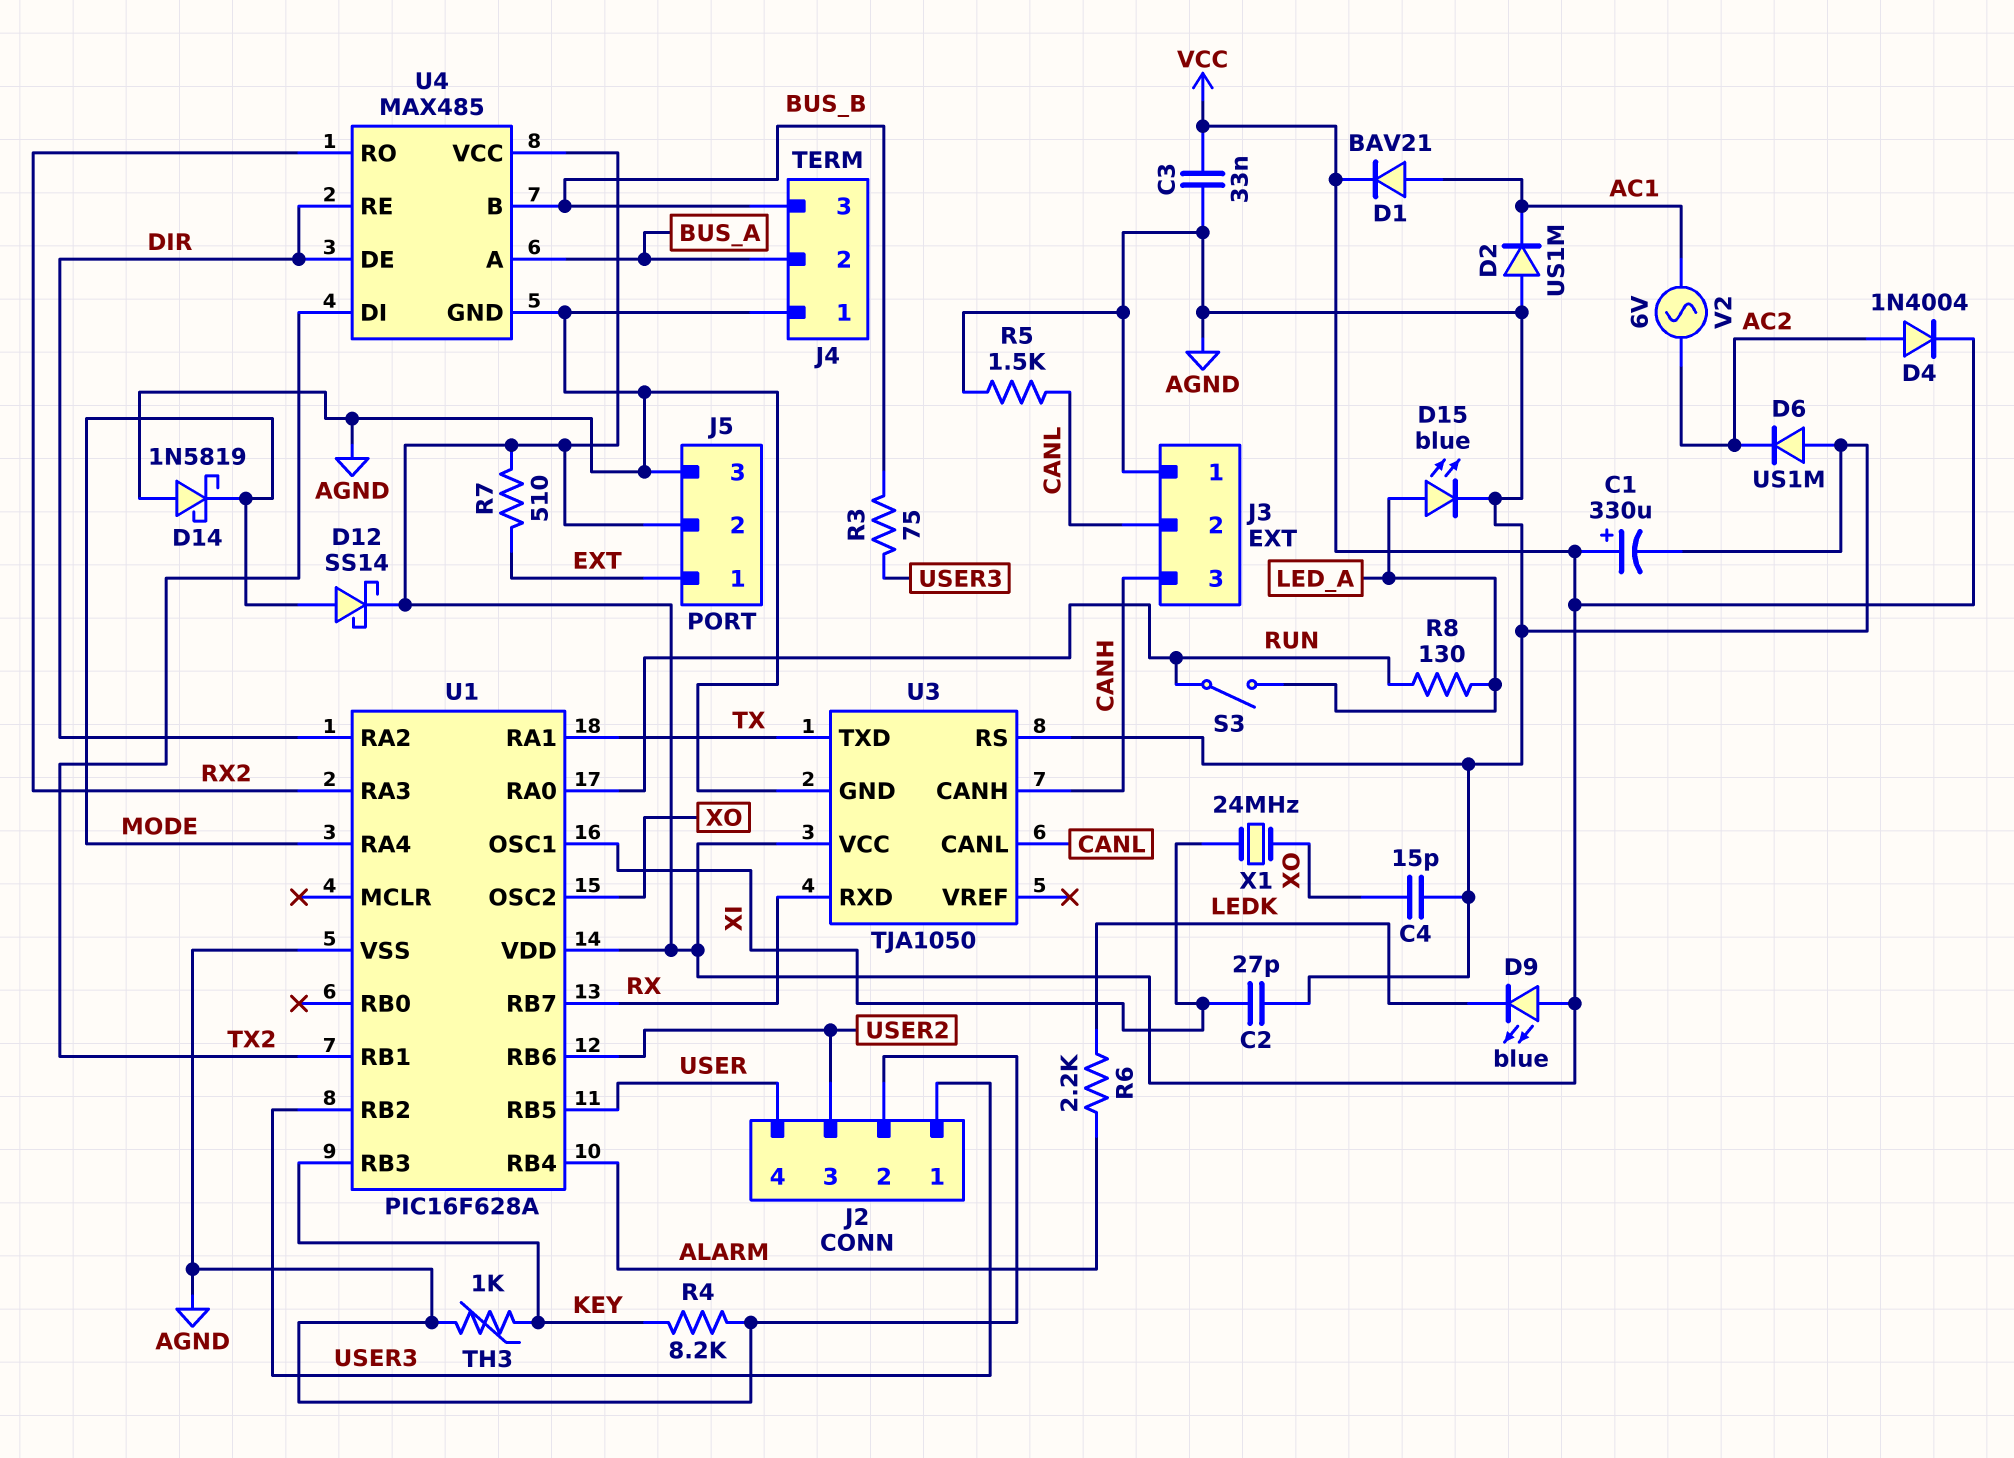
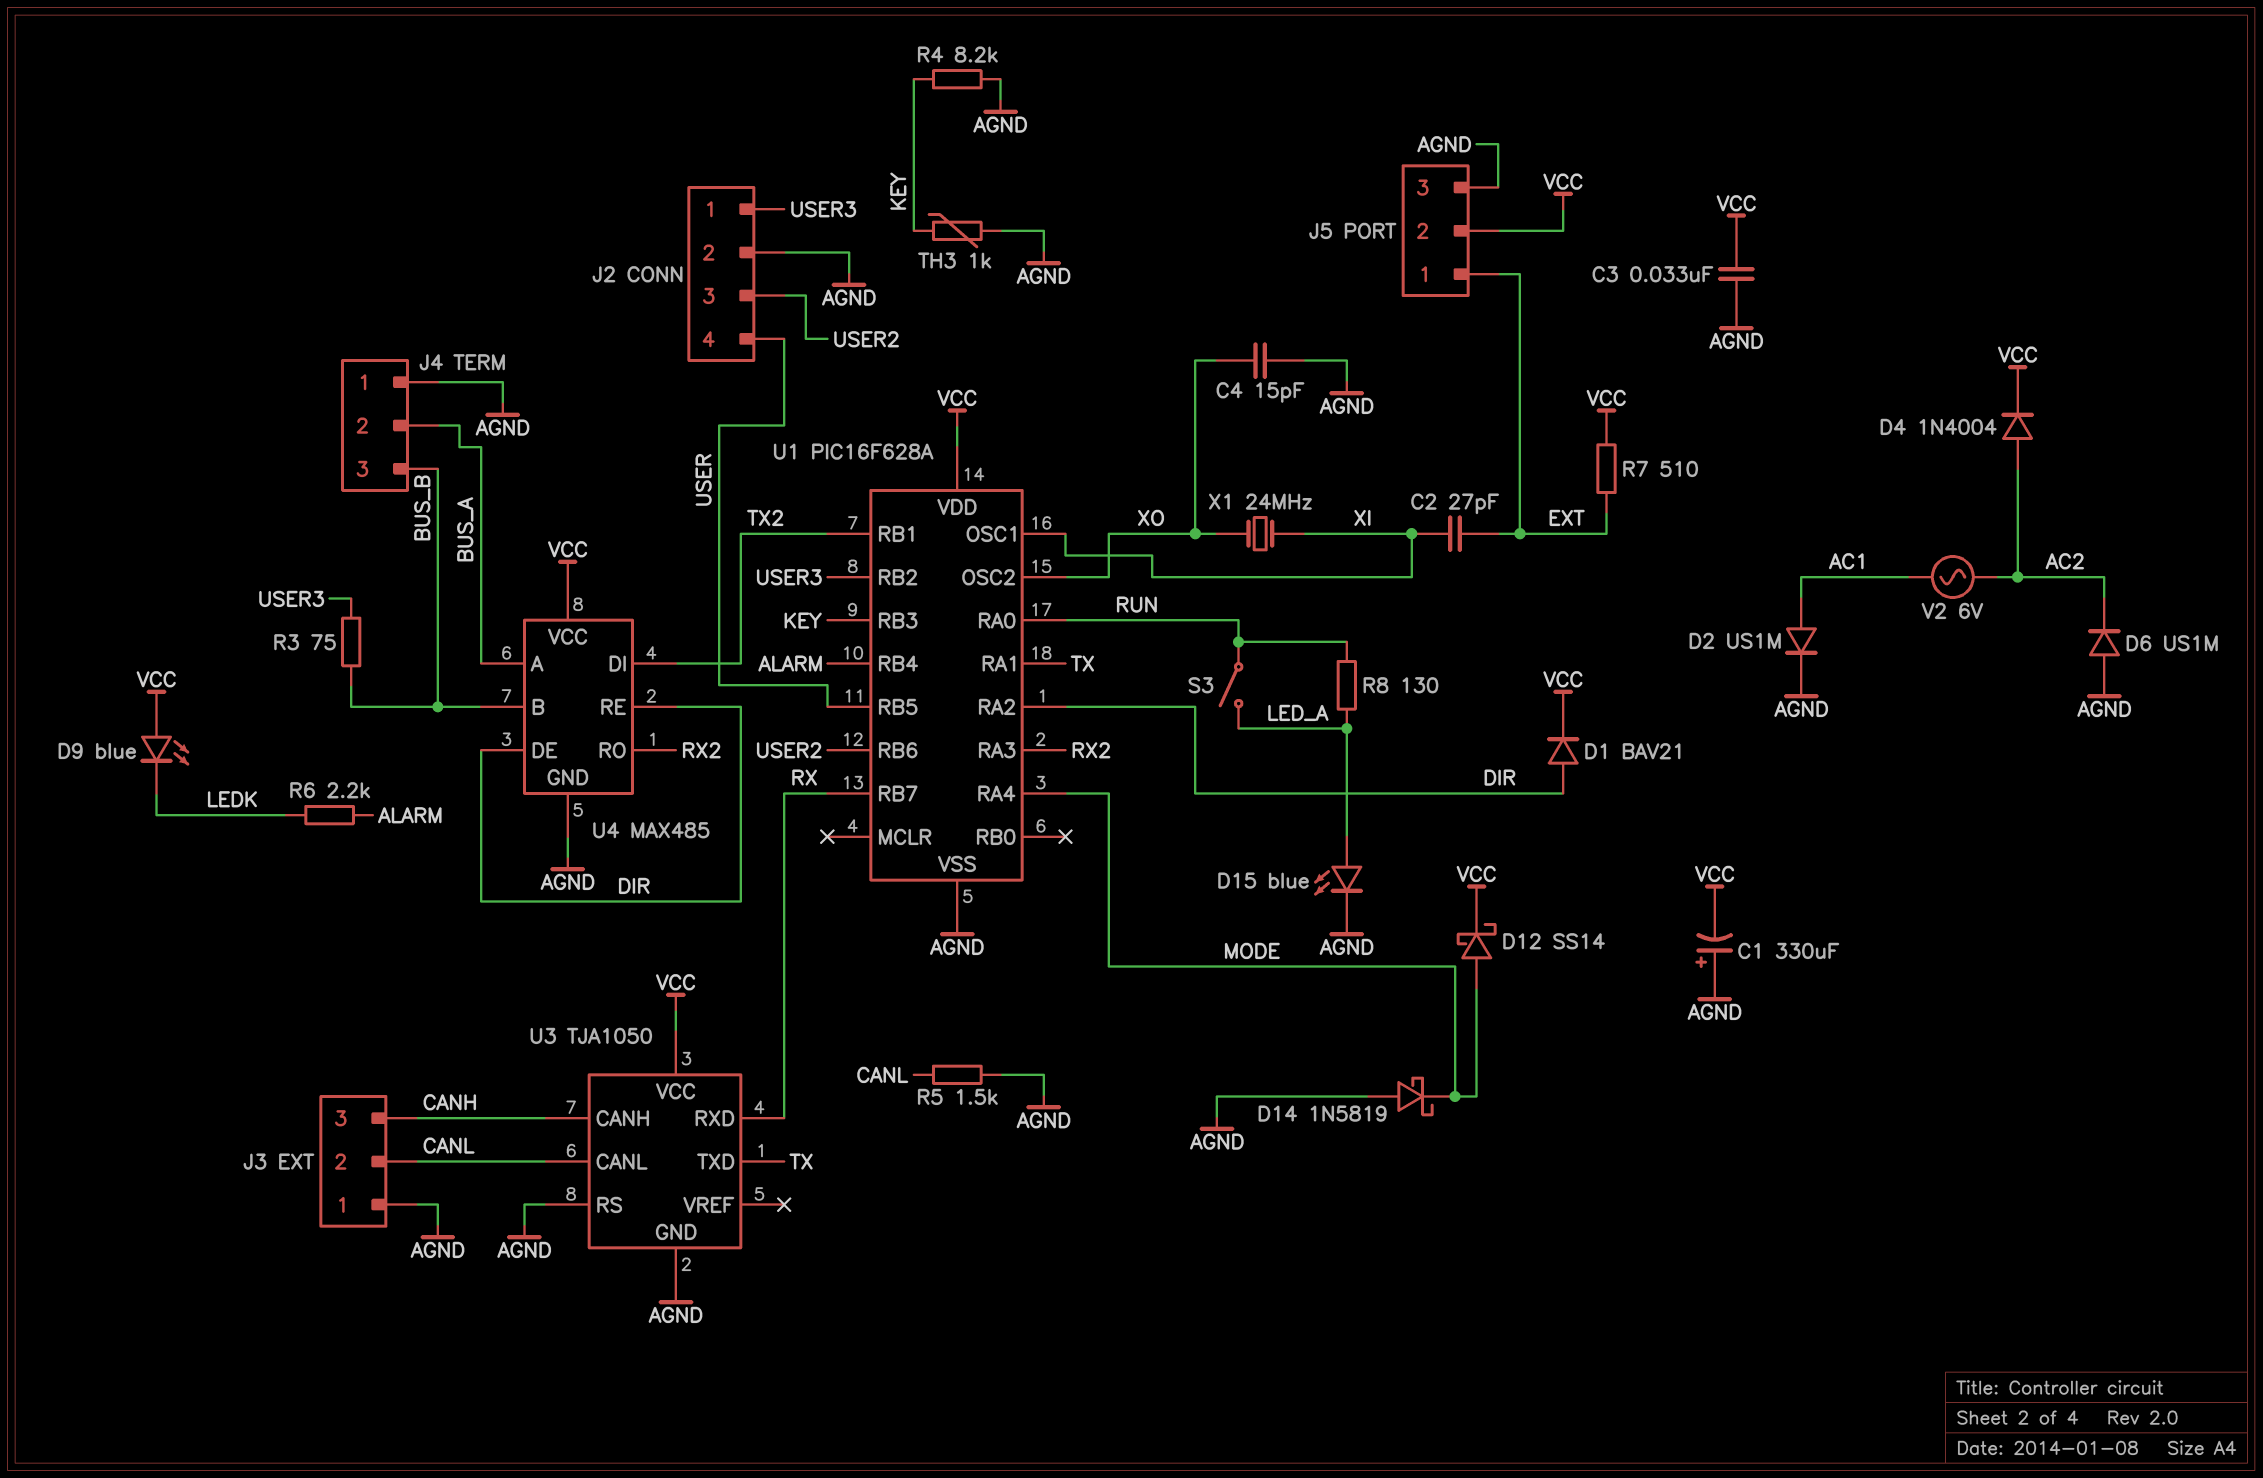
C1: 330uF (plus VCC, minus AGND) -> 330uF (plus AGND, minus VCC)
C2: 27pF (AGND, XI) -> 27pF (EXT, XI)
D1: diode BAV21 (A AC1, K VCC) -> diode BAV21 (A DIR, K VCC)
D2: diode US1M (A AGND, K AC1) -> diode US1M (A AC1, K AGND)

